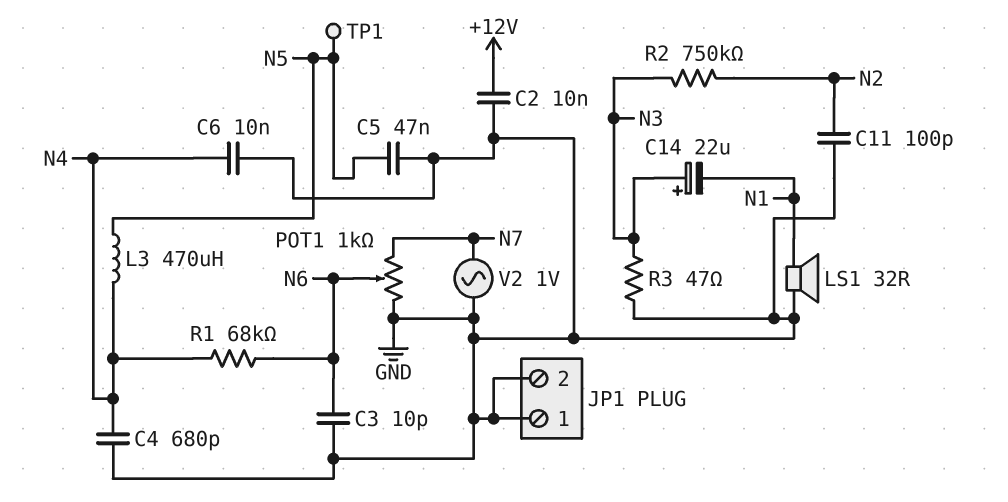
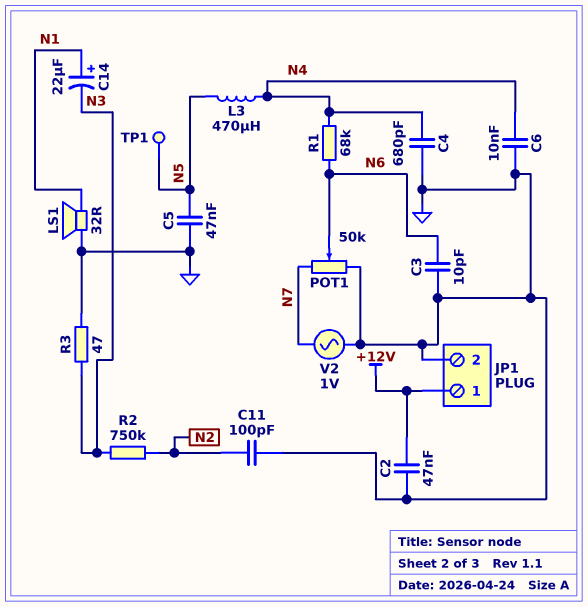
C2: 10nF (+12V, GND) -> 47nF (+12V, GND)
C14: 22uF (plus N3, minus N1) -> 22uF (plus N1, minus N3)
JP1 pin 1: GND -> +12V
POT1: 1k (GND, N7, wiper N6) -> 50k (GND, N7, wiper N6)

